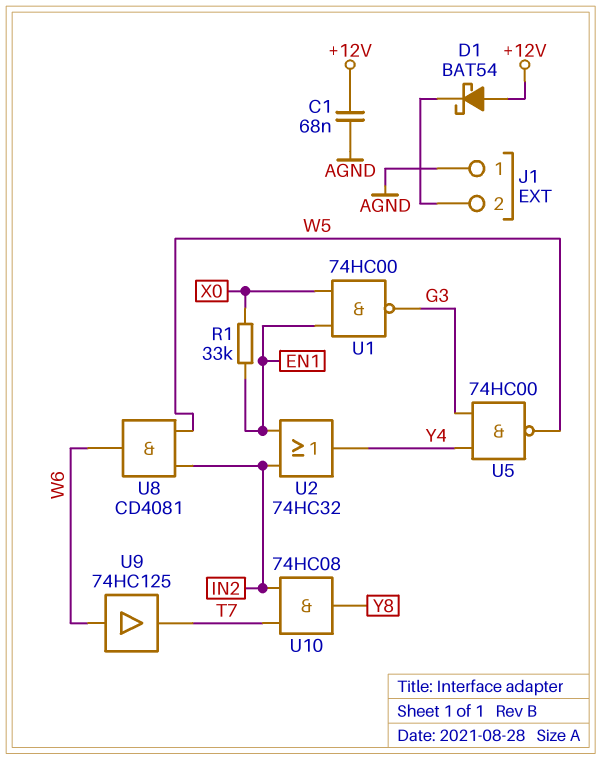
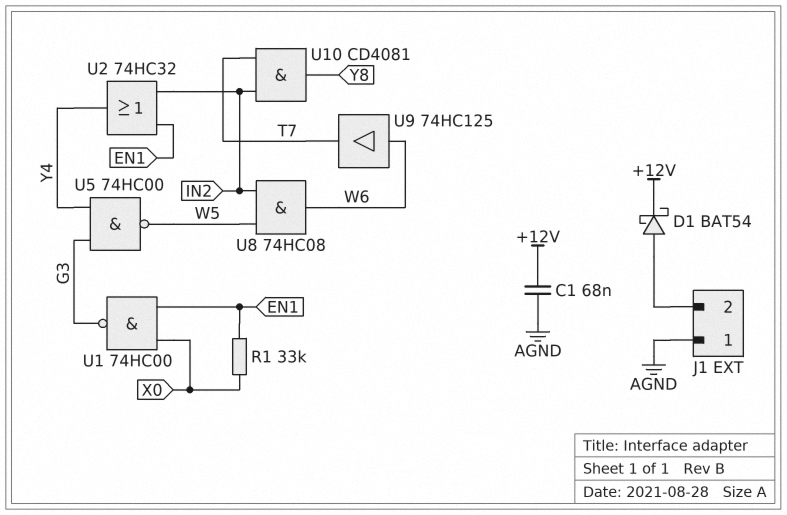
D1: schottky BAT54 (A +12V, K J1/2) -> schottky BAT54 (A J1/2, K +12V)
U8: AND CD4081 (in IN2, in W5, out W6) -> AND 74HC08 (in IN2, in W5, out W6)
U10: AND 74HC08 (in IN2, in T7, out Y8) -> AND CD4081 (in IN2, in T7, out Y8)

